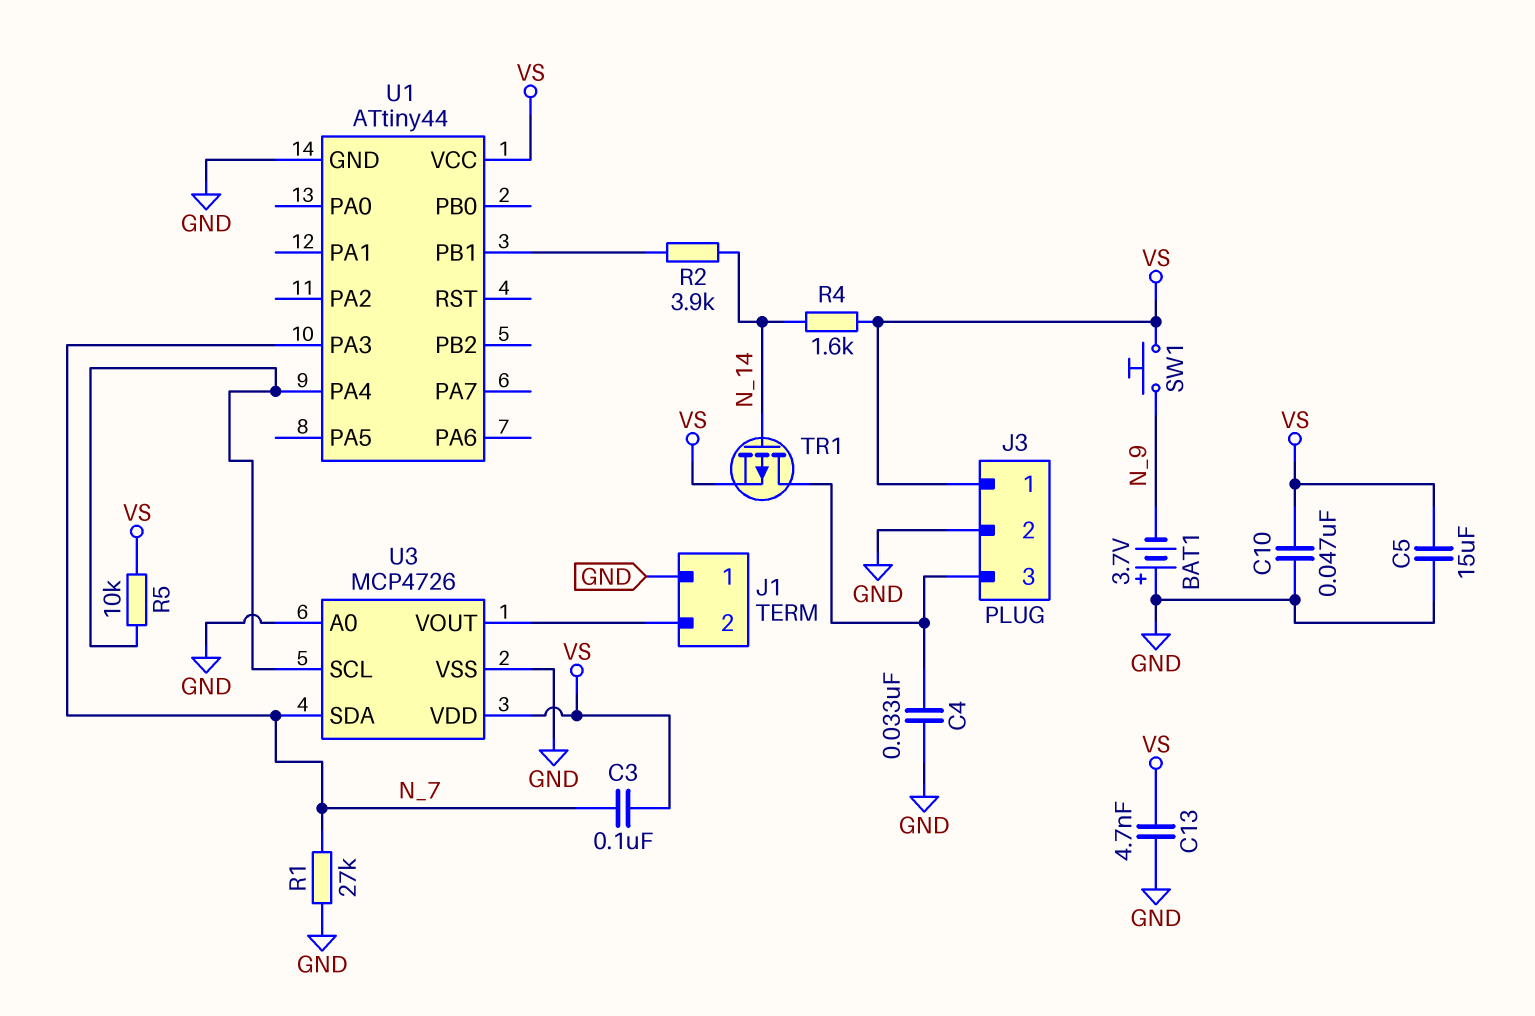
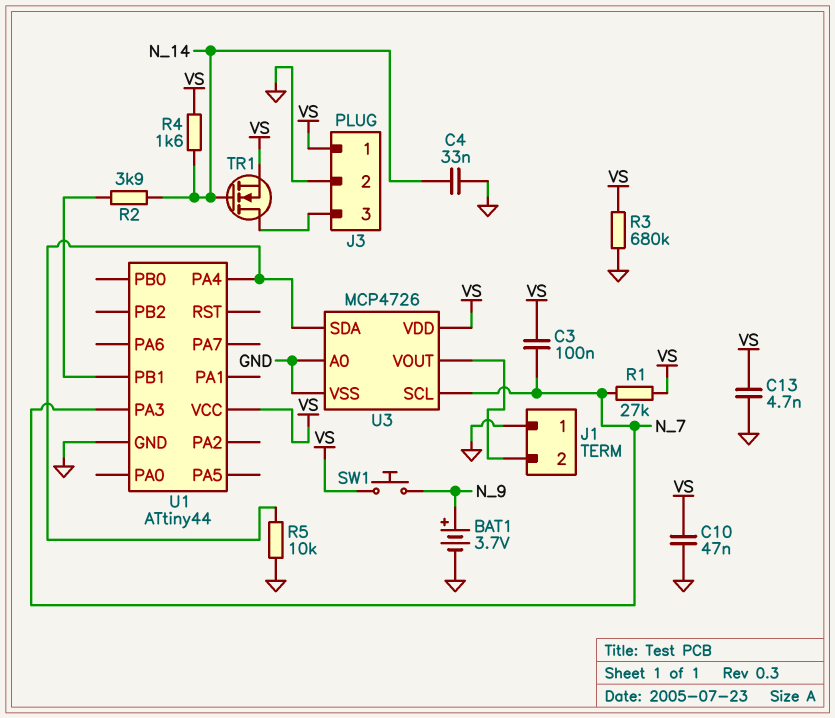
BAT1: 3.7V (plus GND, minus N_9) -> 3.7V (plus N_9, minus GND)
C4: 33nF (GND, J3/3) -> 33nF (GND, N_14)
C5: 15uF (GND, VS) -> none
R1: 27k (GND, N_7) -> 27k (N_7, VS)
R3: none -> 680k (GND, VS)
R5: 10k (U1/PA4, VS) -> 10k (GND, U1/PA4)
TR1: PMOS (G N_14, D J3/3, S VS) -> NMOS (G N_14, D J3/3, S VS)
U3 pin SCL: U1/PA4 -> N_7
U3 pin SDA: N_7 -> U1/PA4

